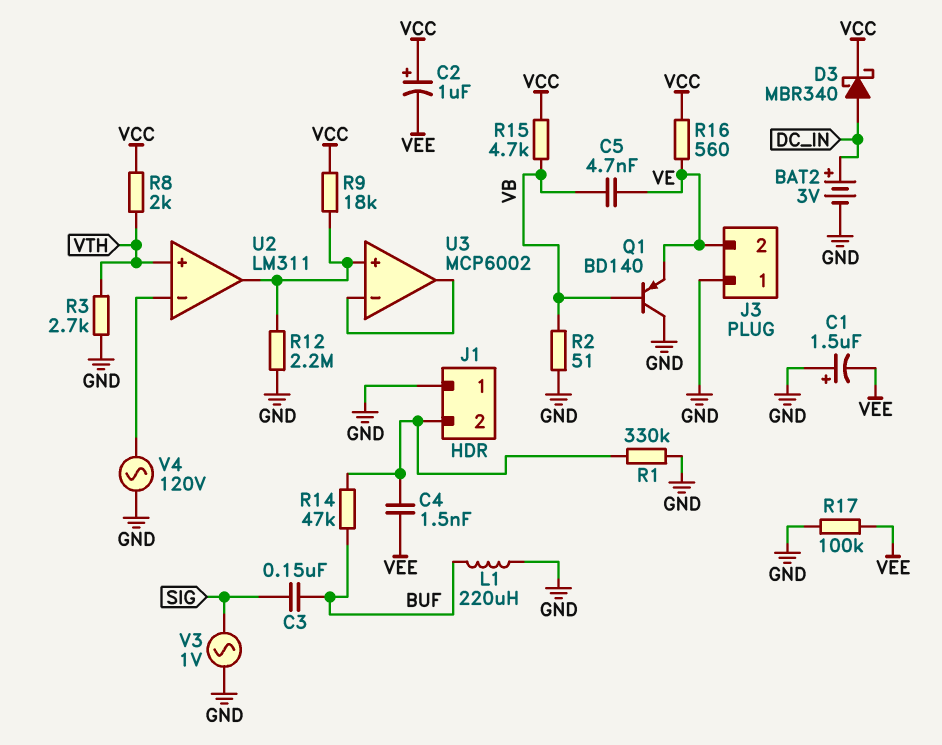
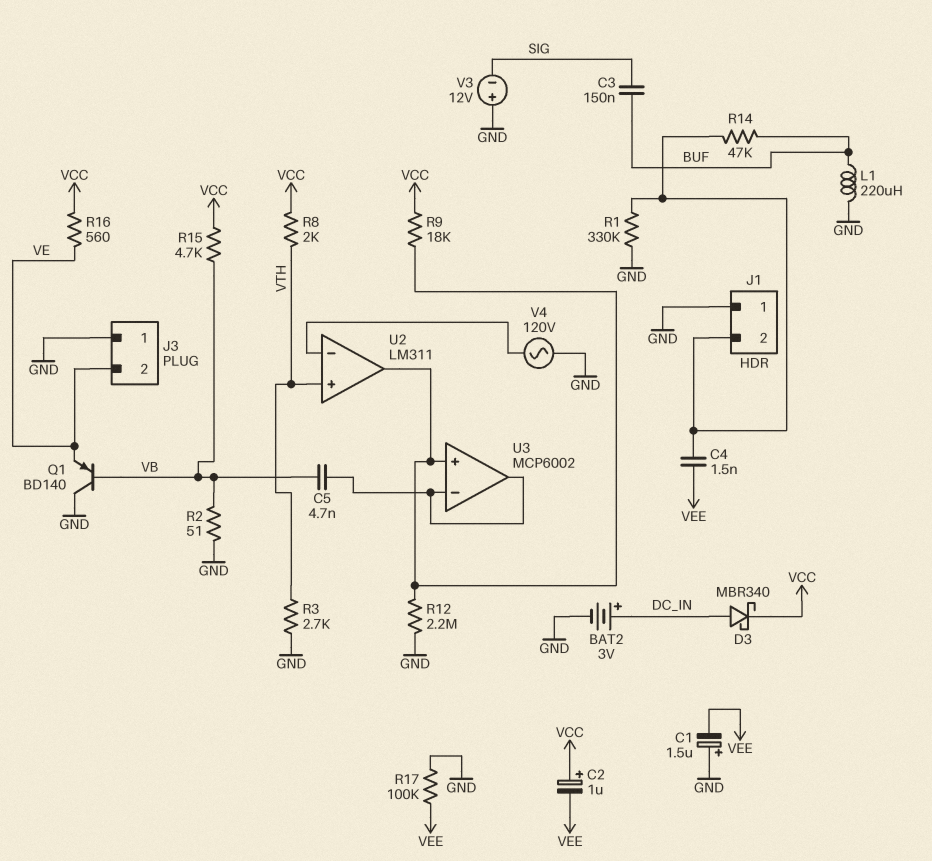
C5: 4.7nF (VB, VE) -> 4.7nF (U3/in-, VB)
V3: AC 1V (GND, SIG) -> 12V (plus GND, minus SIG)

